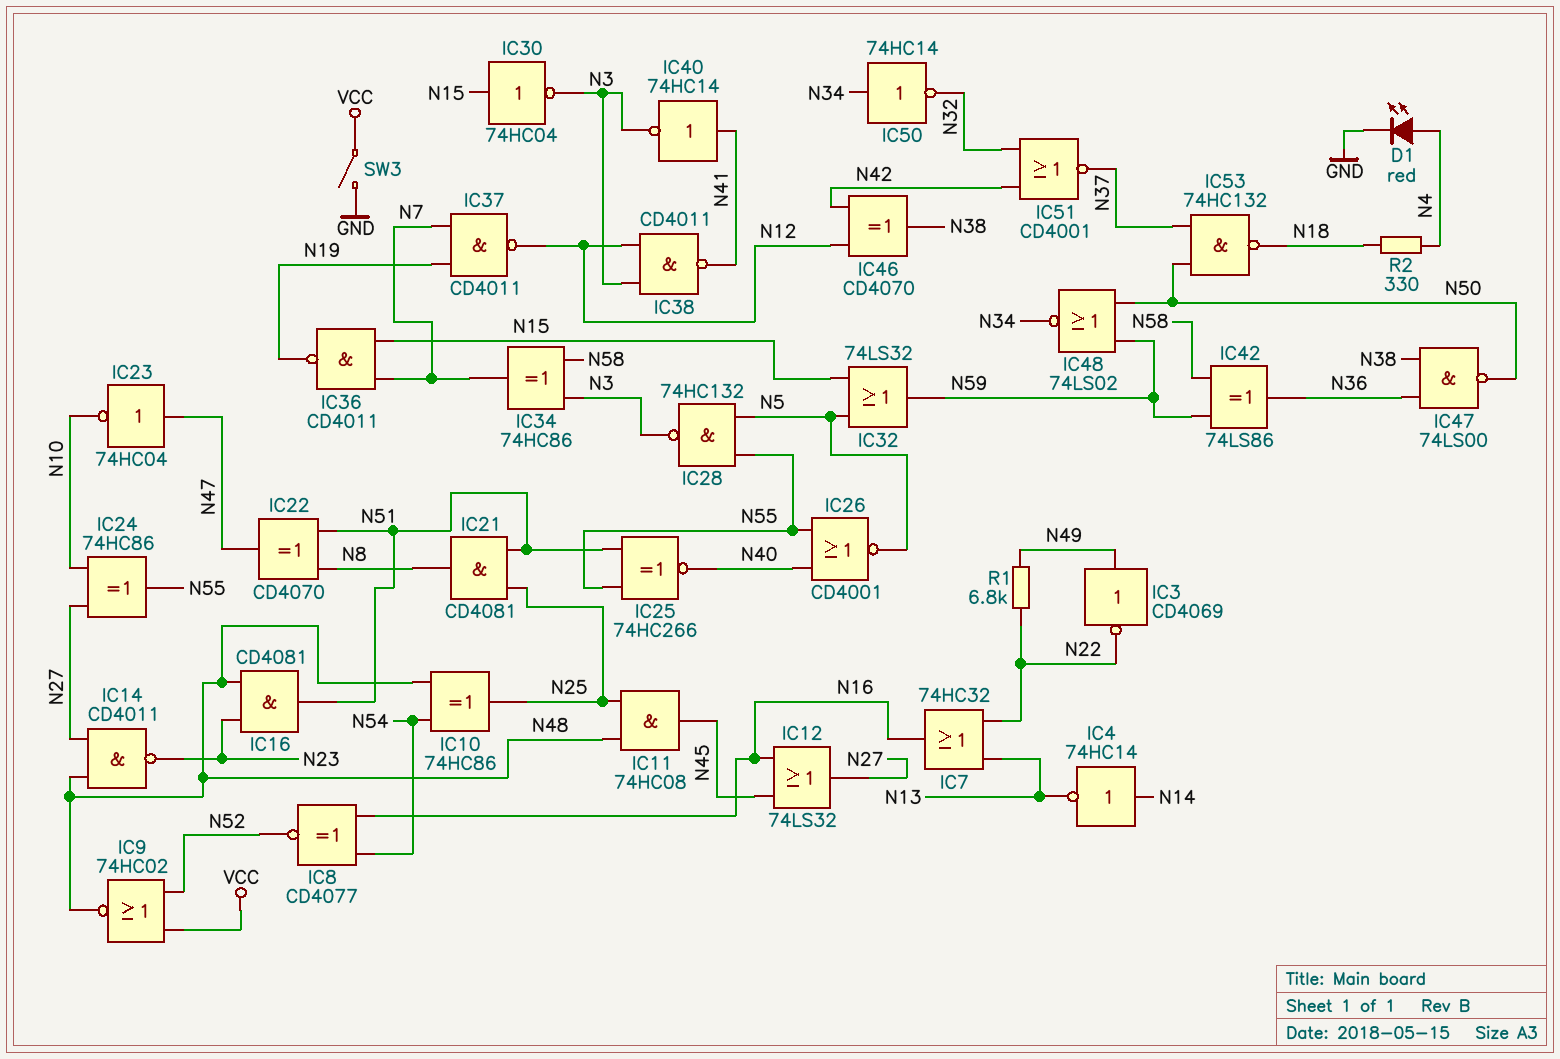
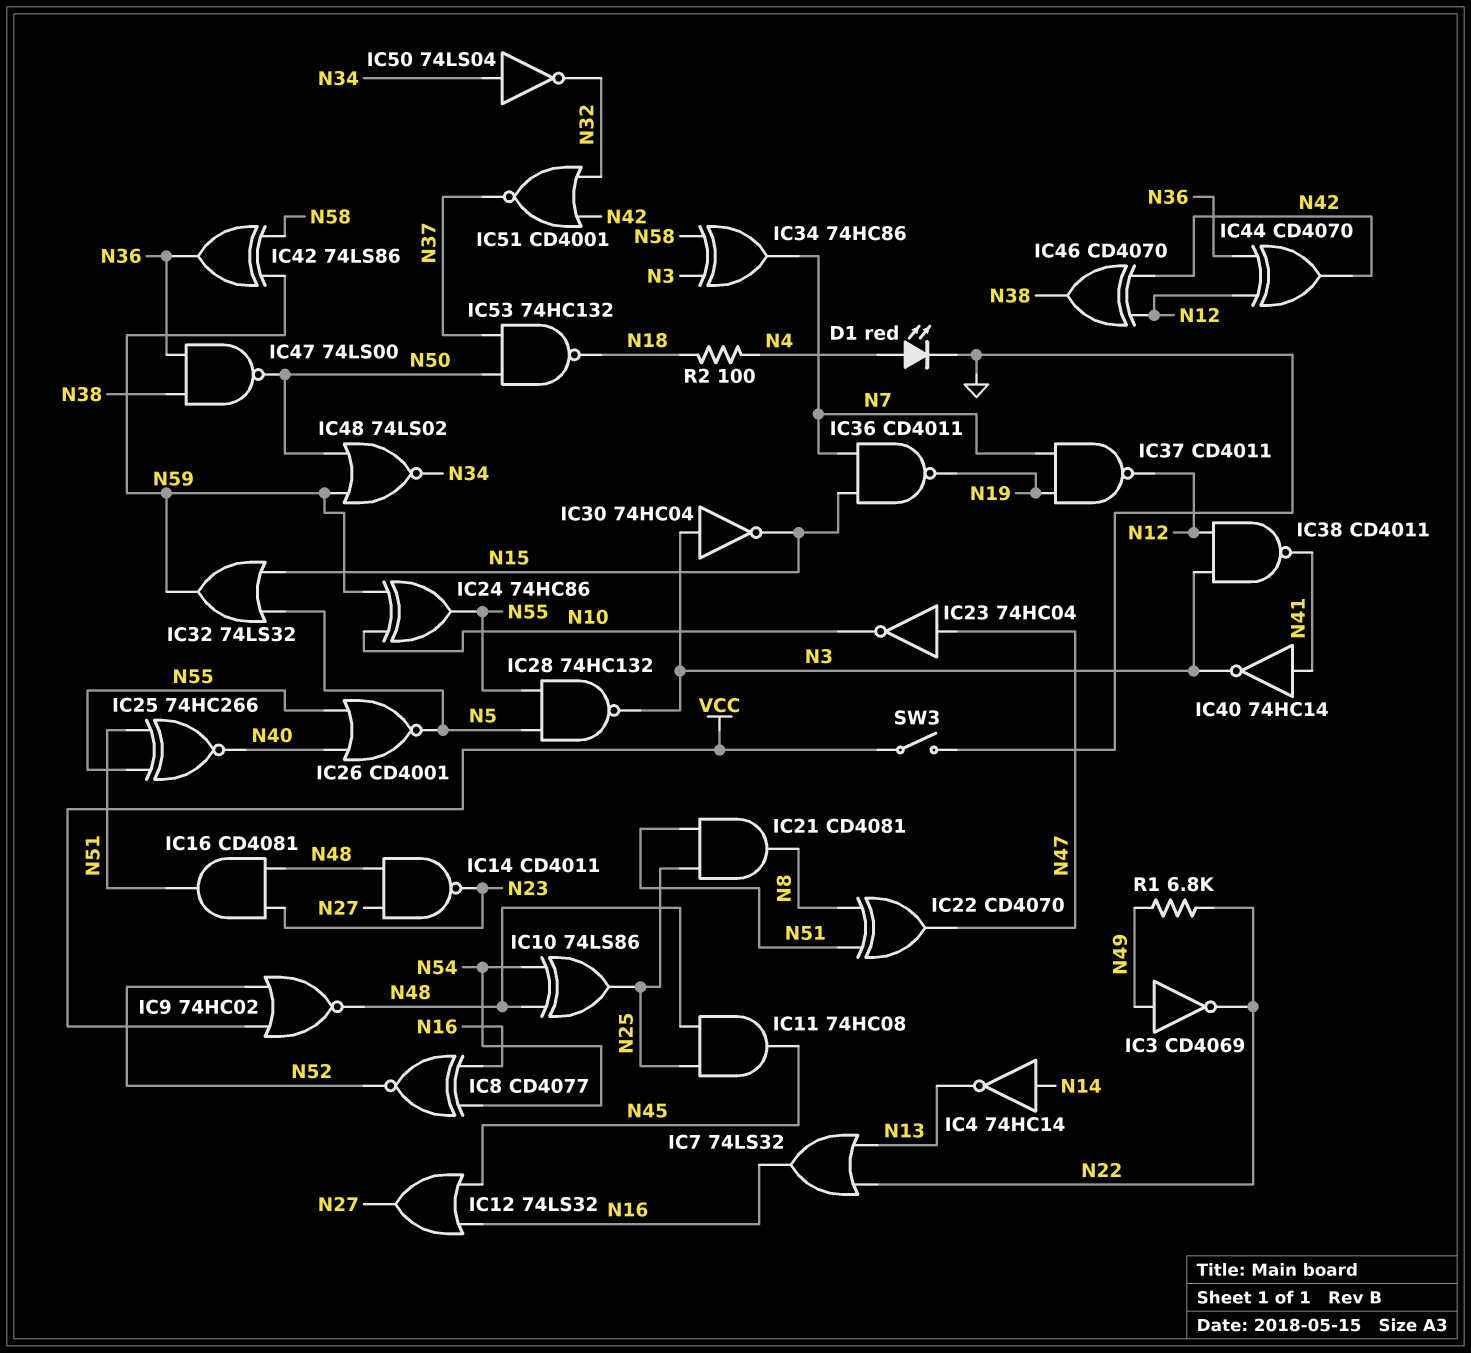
IC7: OR 74HC32 (in N13, in N22, out N16) -> OR 74LS32 (in N13, in N22, out N16)
IC10: XOR 74HC86 (in N48, in N54, out N25) -> XOR 74LS86 (in N48, in N54, out N25)
IC24: XOR 74HC86 (in N10, in N27, out N55) -> XOR 74HC86 (in N10, in N59, out N55)
IC30: NOT 74HC04 (in N15, out N3) -> NOT 74HC04 (in N3, out N15)
IC44: none -> XOR CD4070 (in N12, in N36, out N42)
IC50: NOT 74HC14 (in N34, out N32) -> NOT 74LS04 (in N34, out N32)
R2: 330 (N4, N18) -> 100 (N4, N18)

